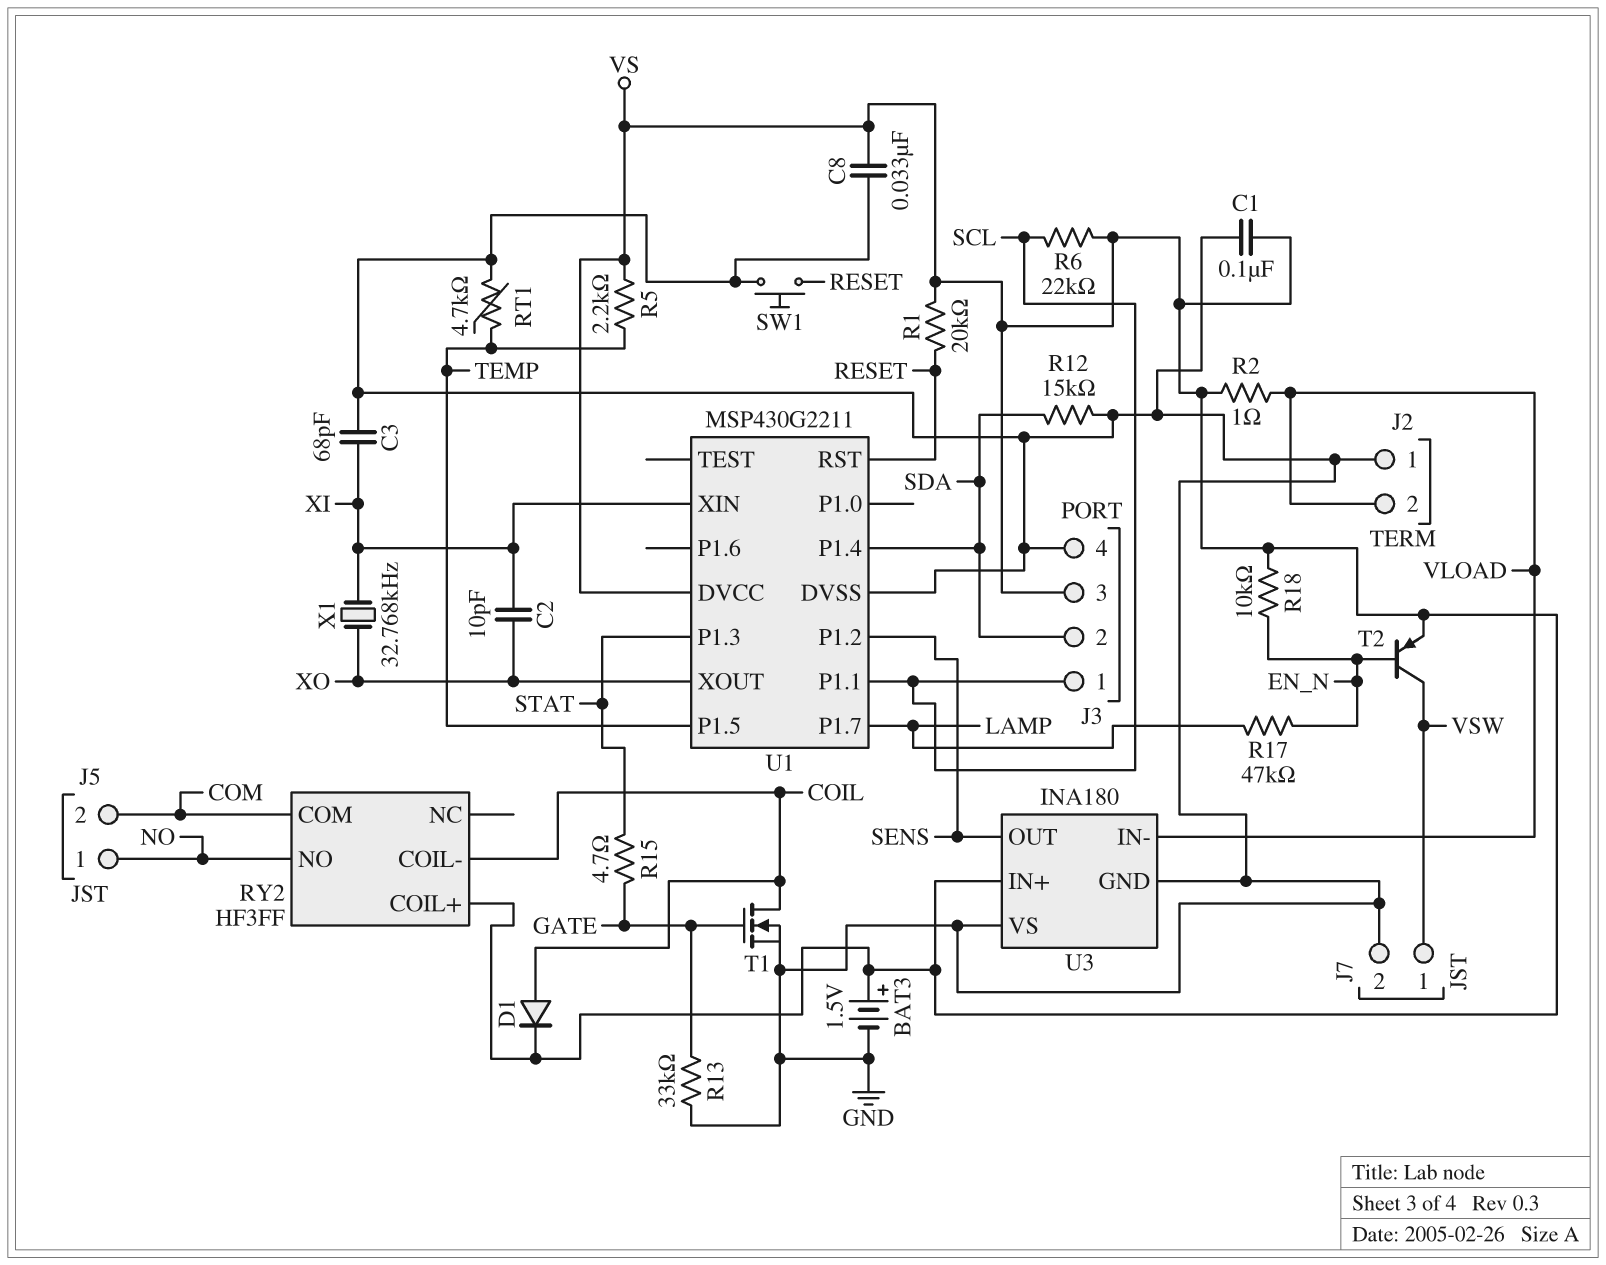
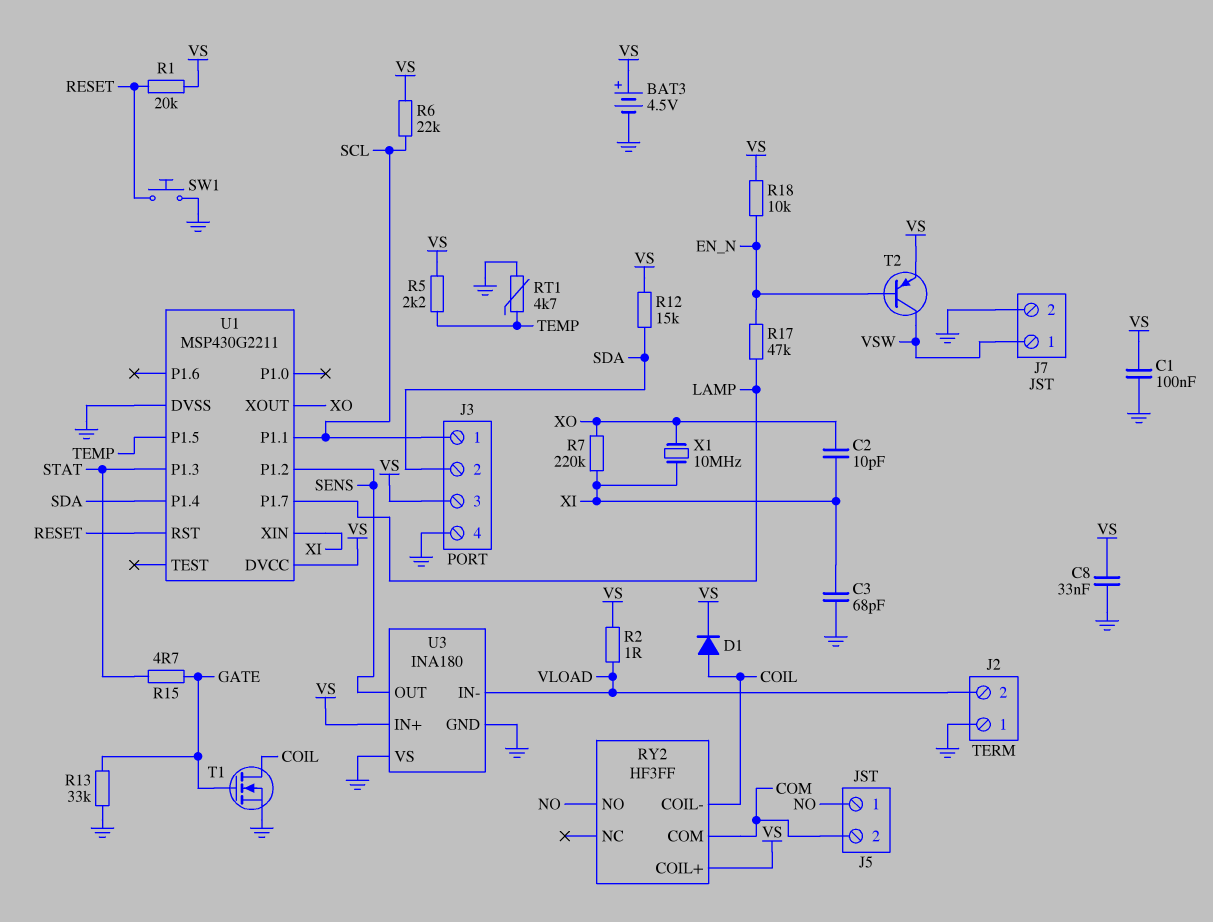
BAT3: 1.5V (plus VS, minus GND) -> 4.5V (plus VS, minus GND)
R7: none -> 220k (XI, XO)
R12: 15k (GND, SDA) -> 15k (SDA, VS)
X1: 32.768kHz (XI, XO) -> 10MHz (XI, XO)

